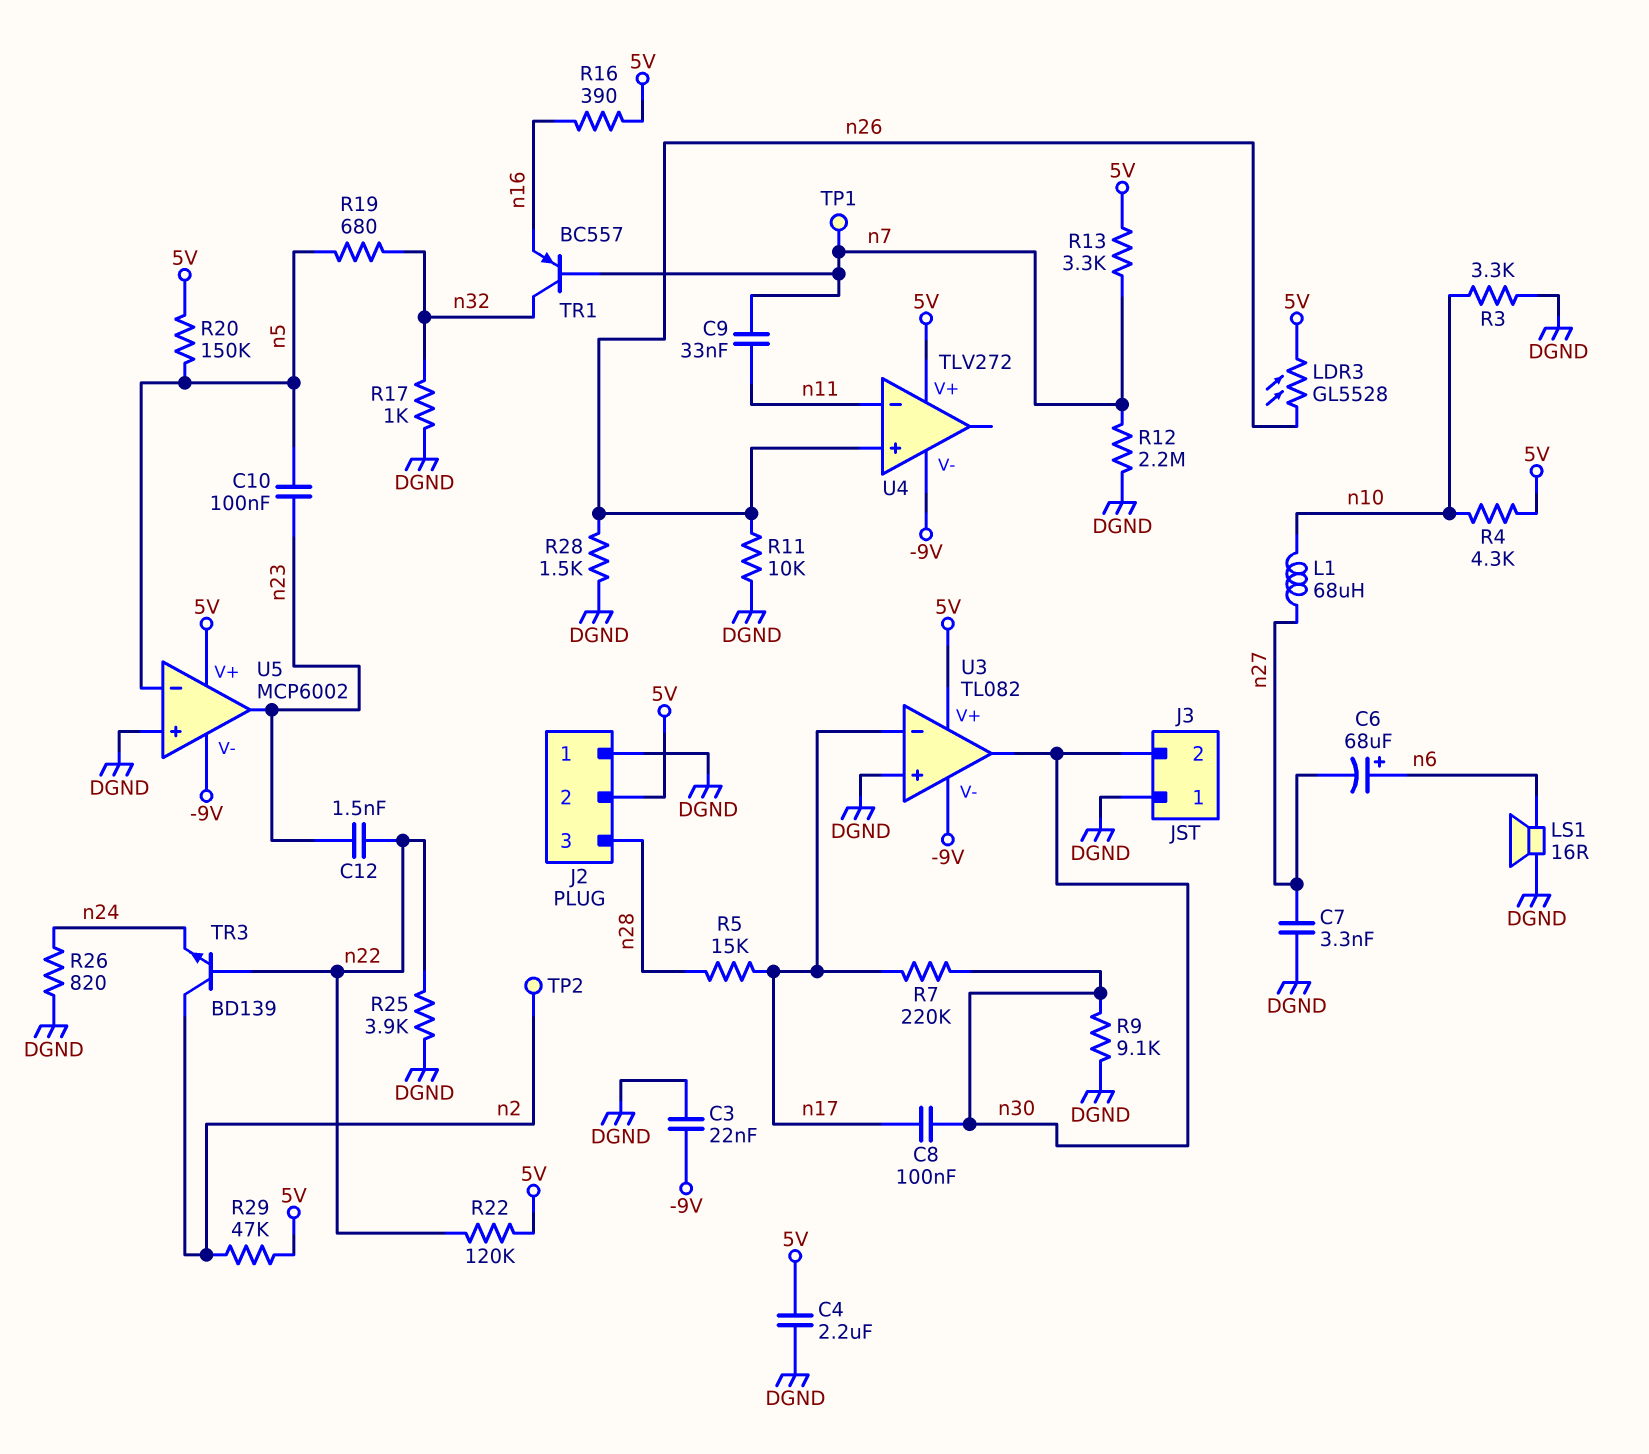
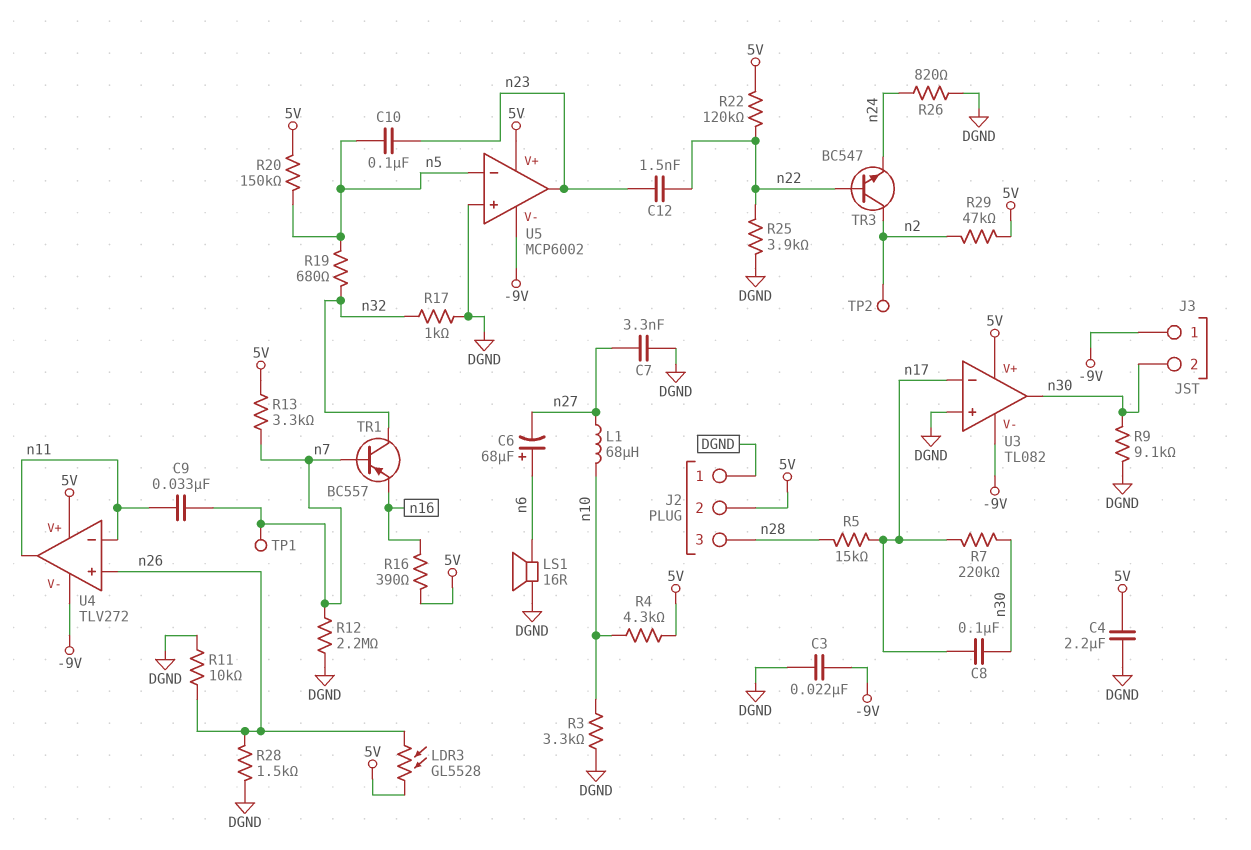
J3 pin 1: DGND -> -9V
TR3: NPN BD139 (B n22, C n2, E n24) -> NPN BC547 (B n22, C n2, E n24)
U4 pin out: none -> n11

